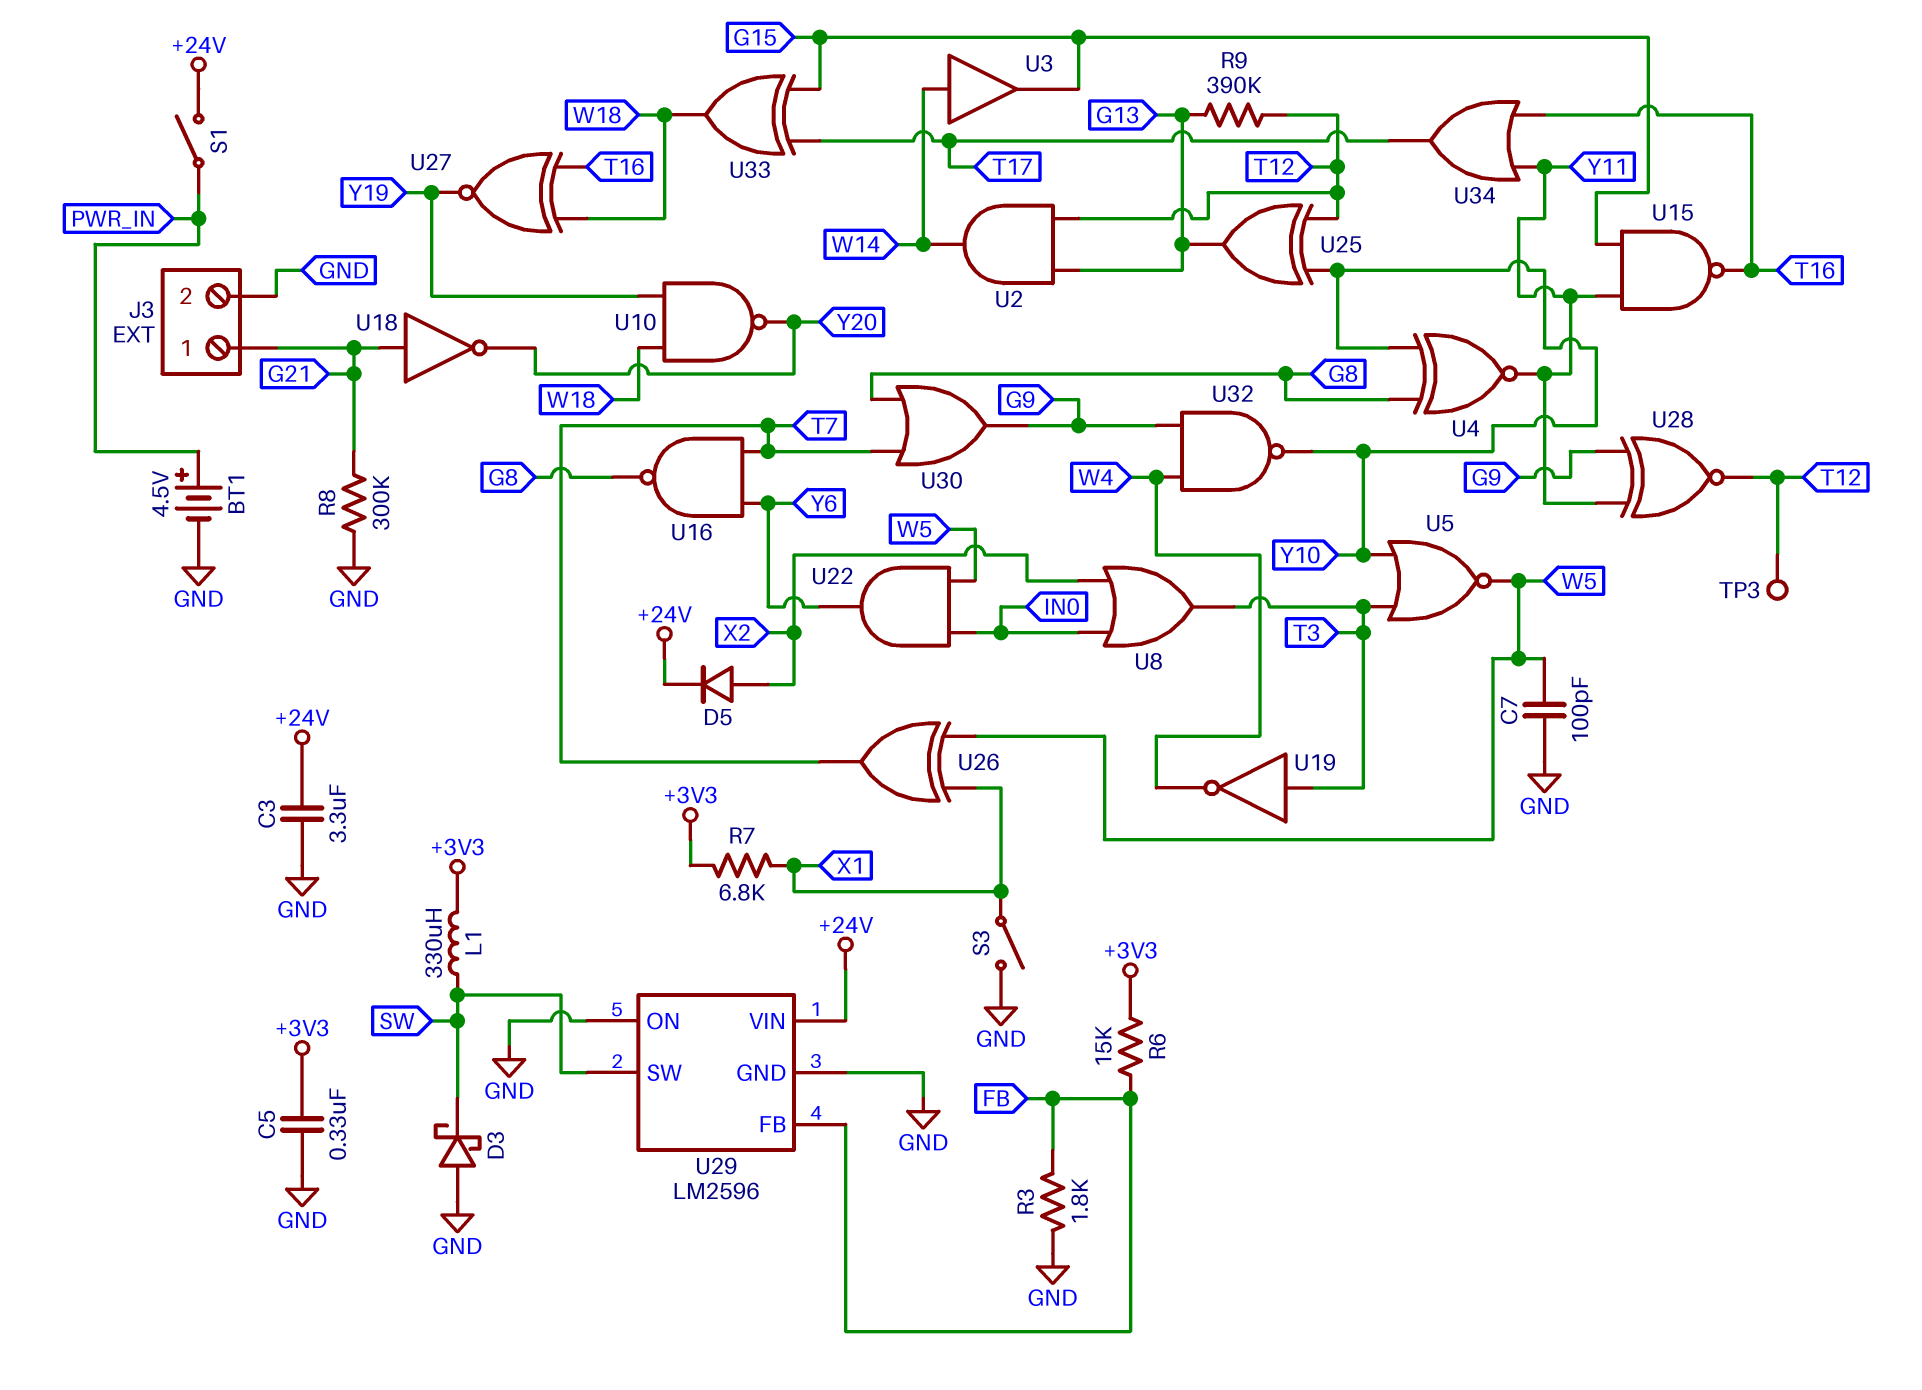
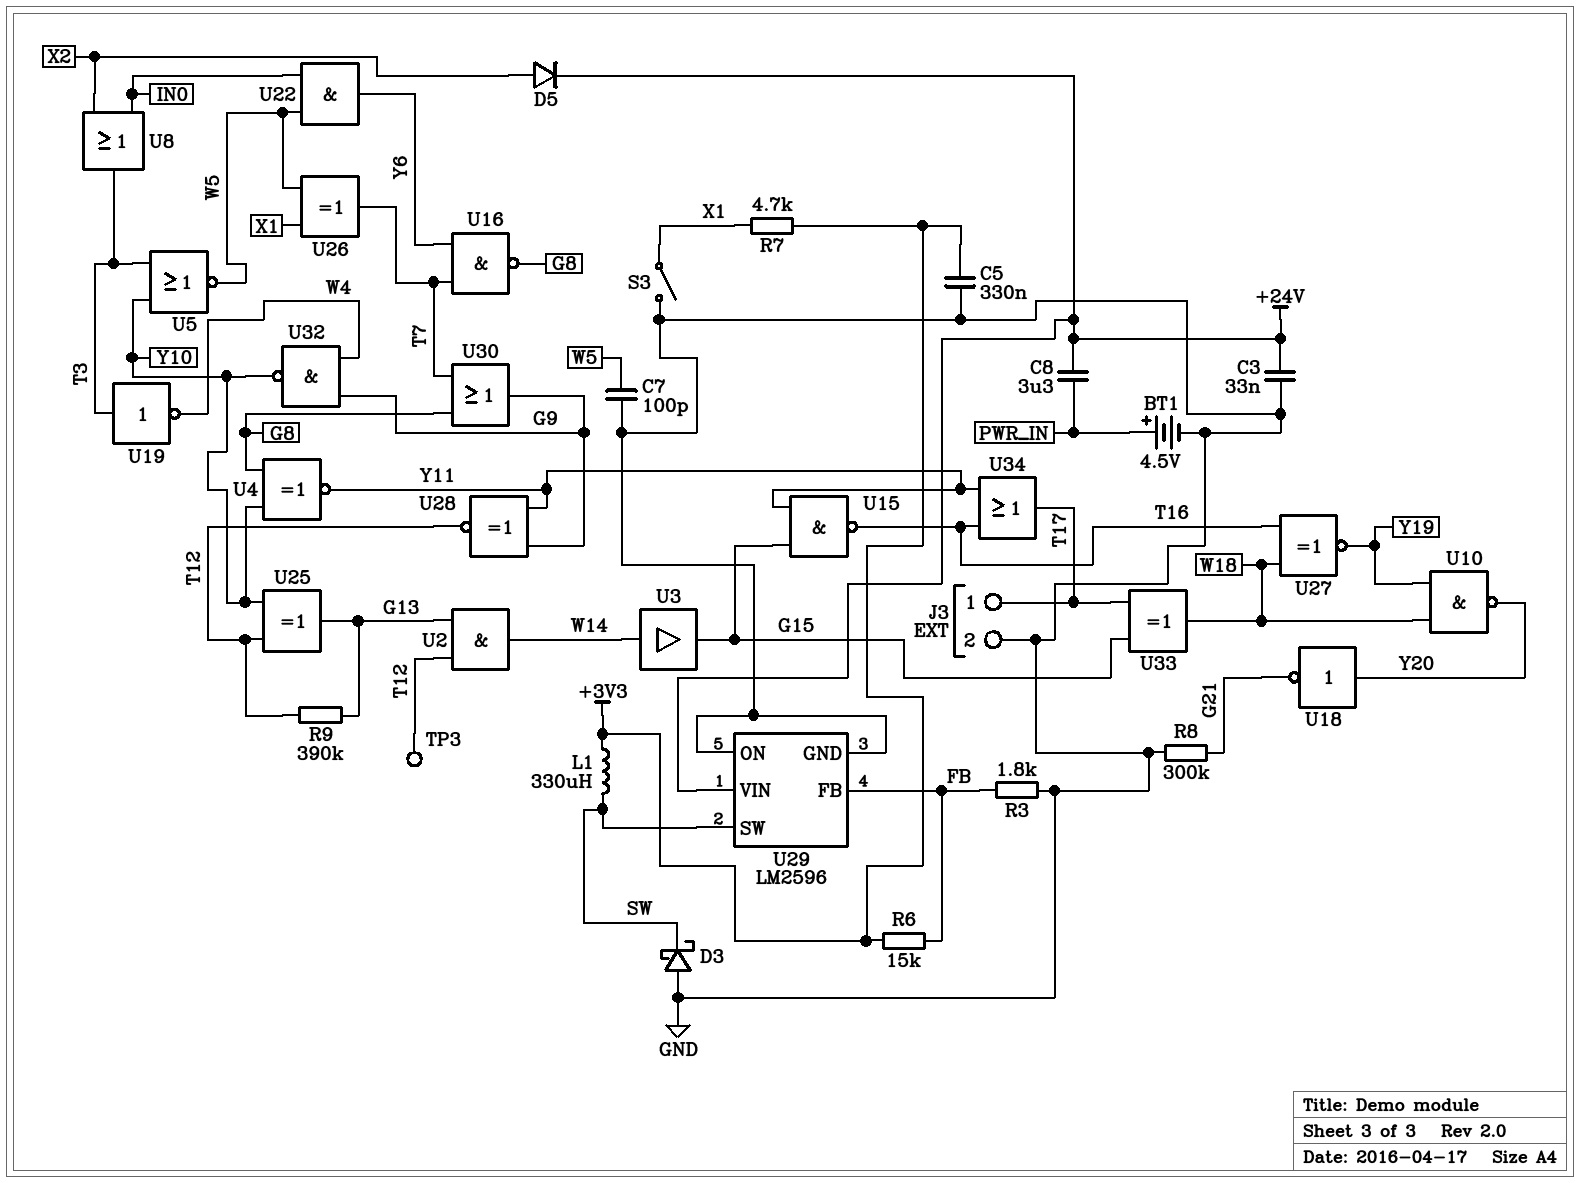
C3: 3.3uF (+24V, GND) -> 33nF (+24V, GND)
C8: none -> 3.3uF (+24V, PWR_IN)
J3 pin 1: G21 -> T17
R7: 6.8k (+3V3, X1) -> 4.7k (+3V3, X1)
S1: switch (+24V, PWR_IN) -> none
U18: NOT (in G21, out Y20) -> NOT (in Y20, out G21)

